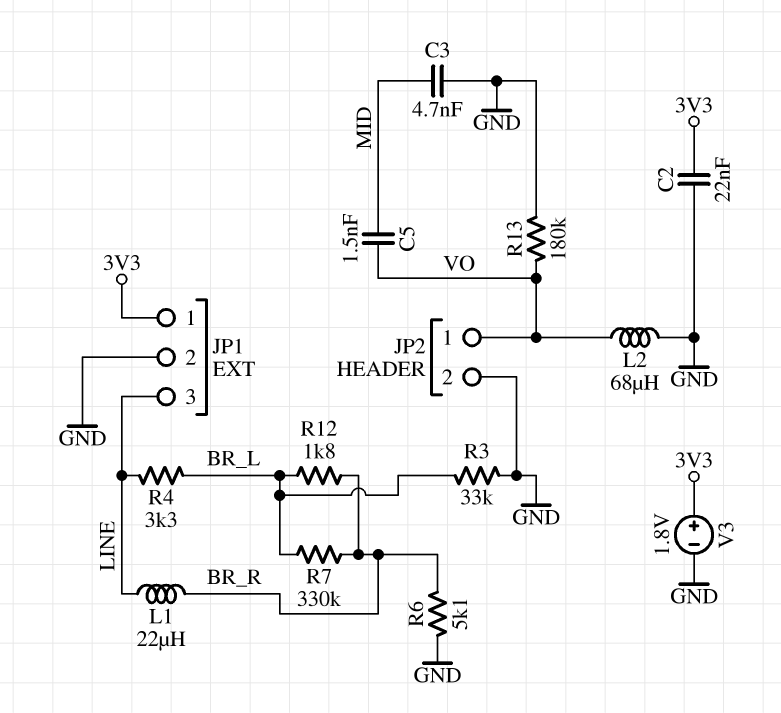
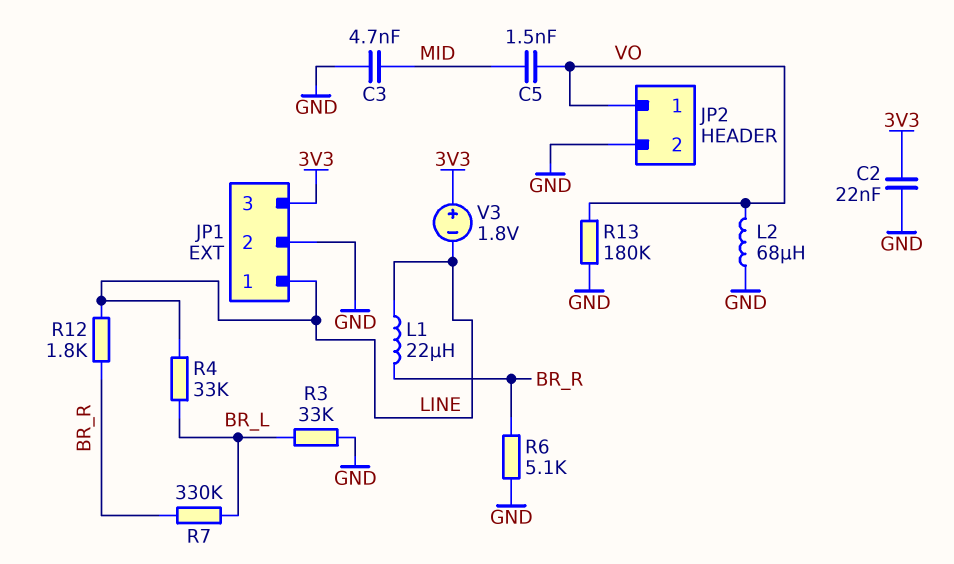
JP1 pin 1: 3V3 -> LINE
JP1 pin 3: LINE -> 3V3
R4: 3.3k (BR_L, LINE) -> 33k (BR_L, LINE)
R12: 1.8k (BR_L, BR_R) -> 1.8k (BR_R, LINE)
V3: 1.8V (plus 3V3, minus GND) -> 1.8V (plus 3V3, minus LINE)

